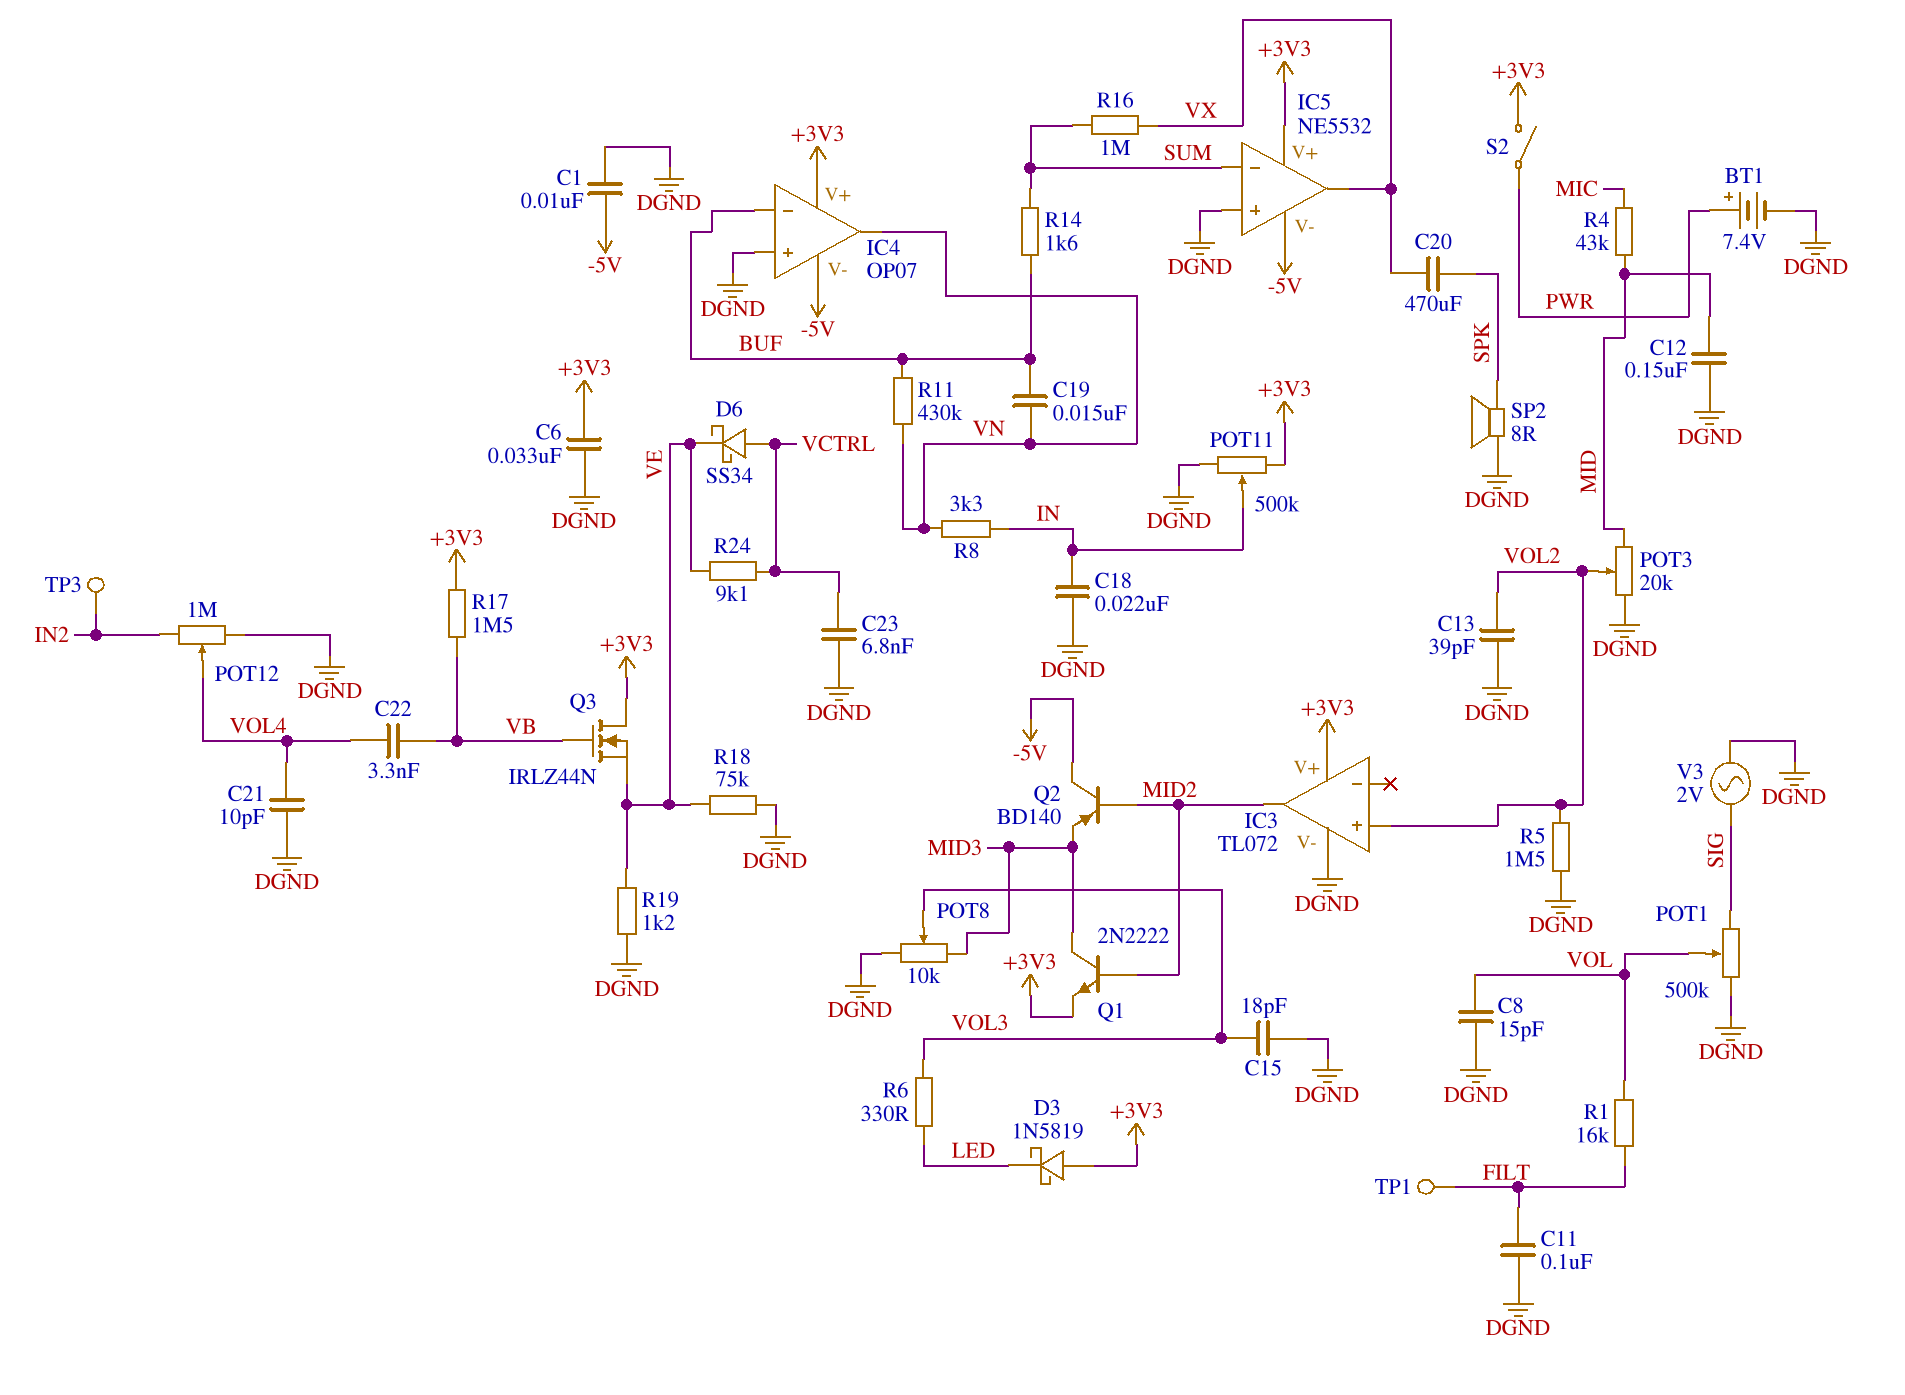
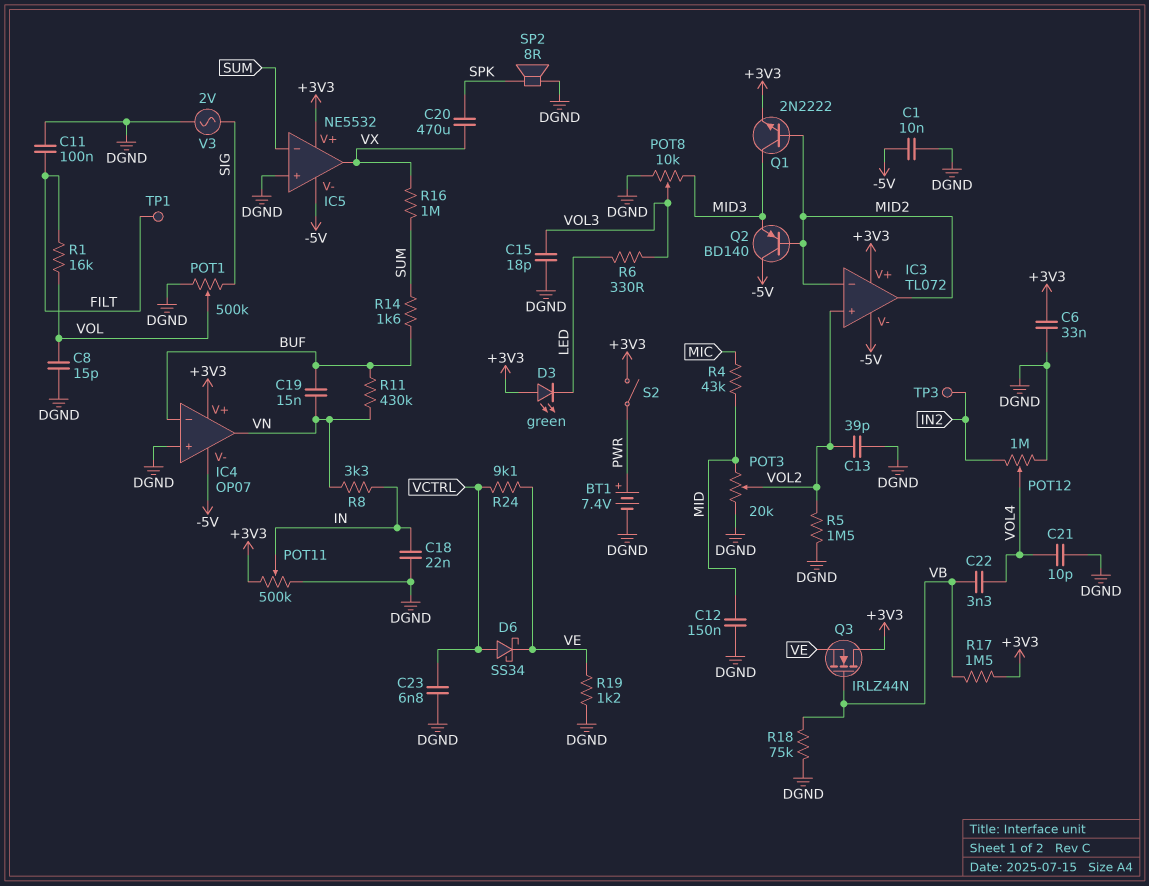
D3: schottky 1N5819 (A +3V3, K LED) -> LED green (A +3V3, K LED)
IC3 pin V-: DGND -> -5V
IC3 pin in-: none -> MID2
R18: 75k (DGND, VE) -> 75k (DGND, VB)

